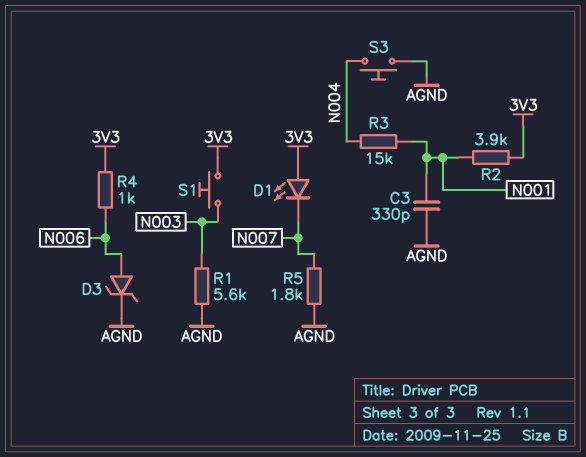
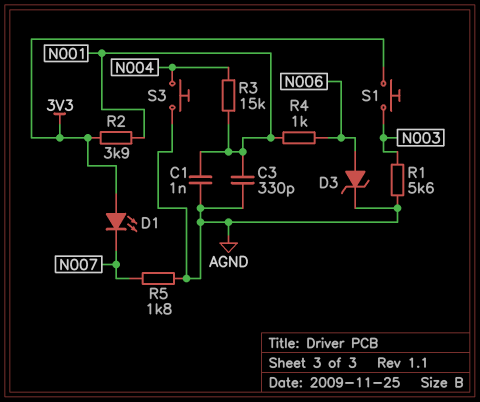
C1: none -> 1nF (AGND, N001)
R4: 1k (3V3, N006) -> 1k (N001, N006)

